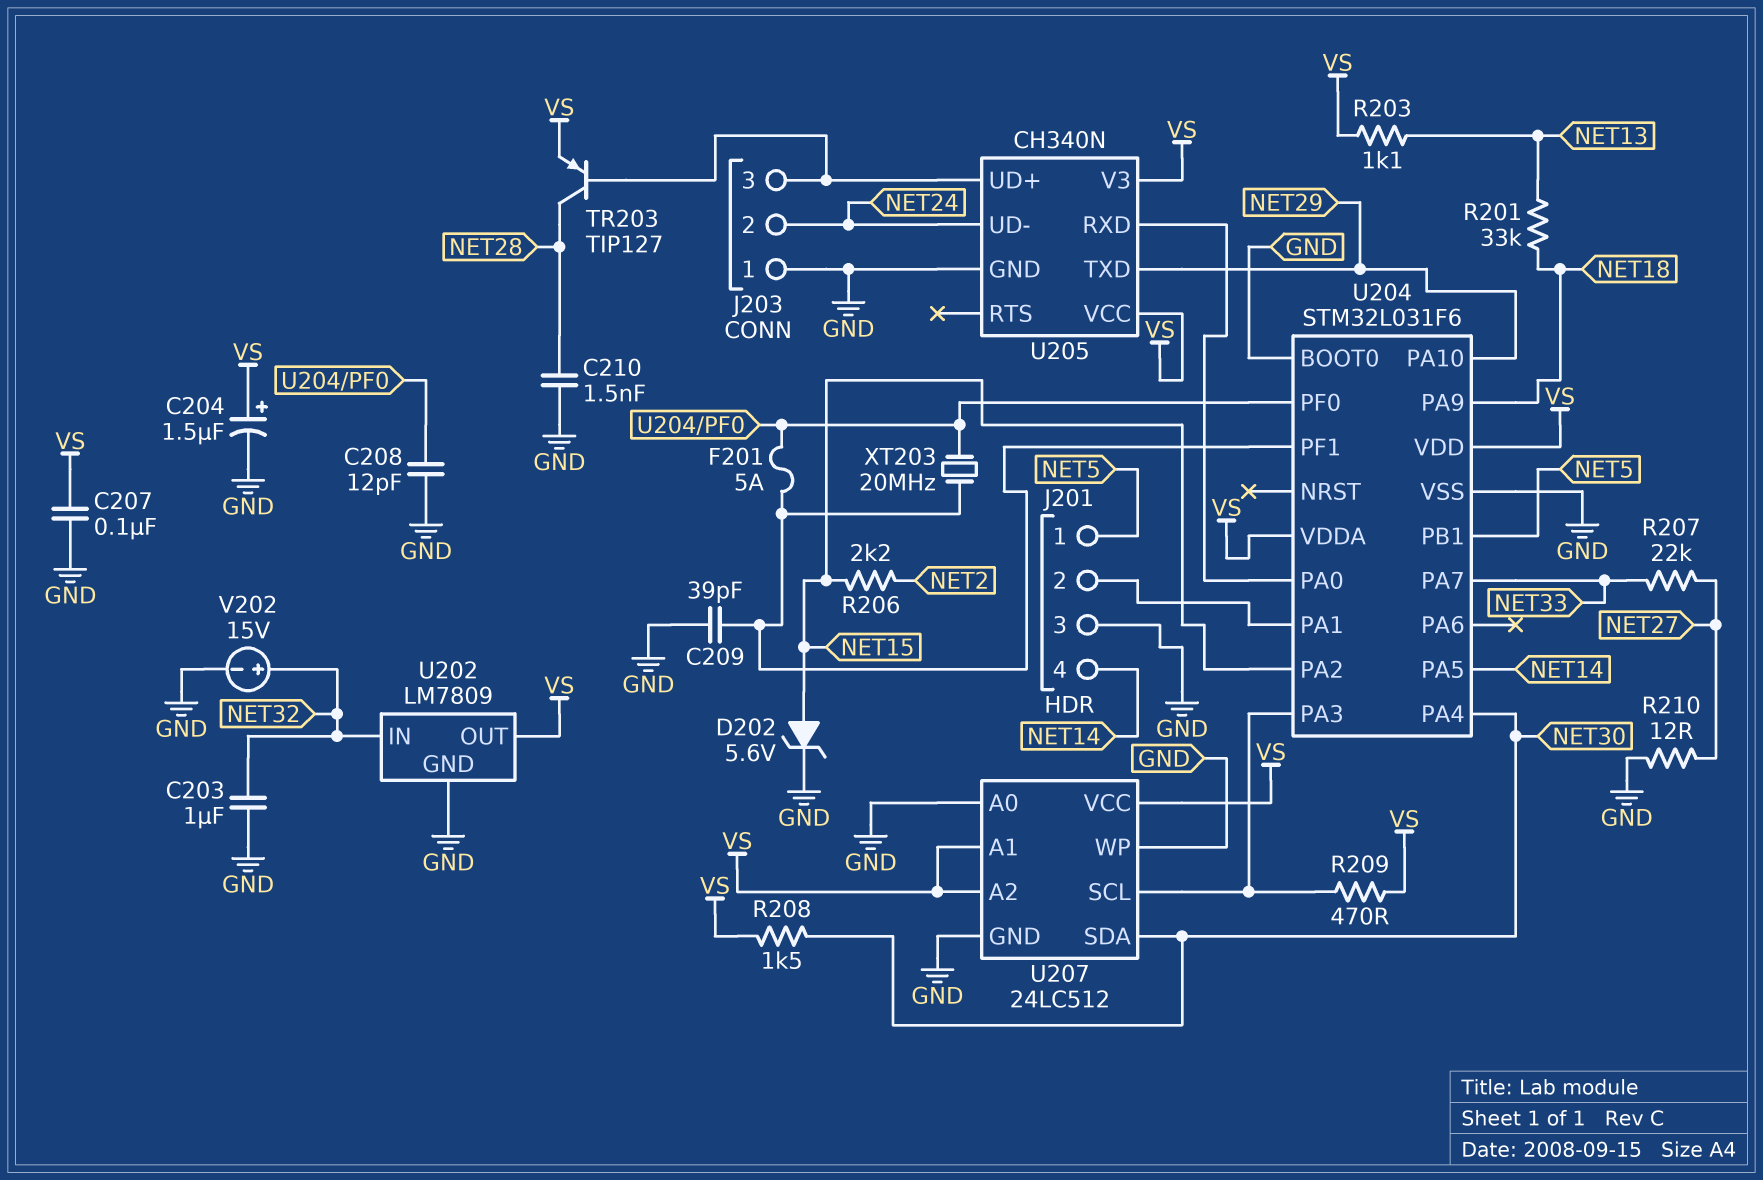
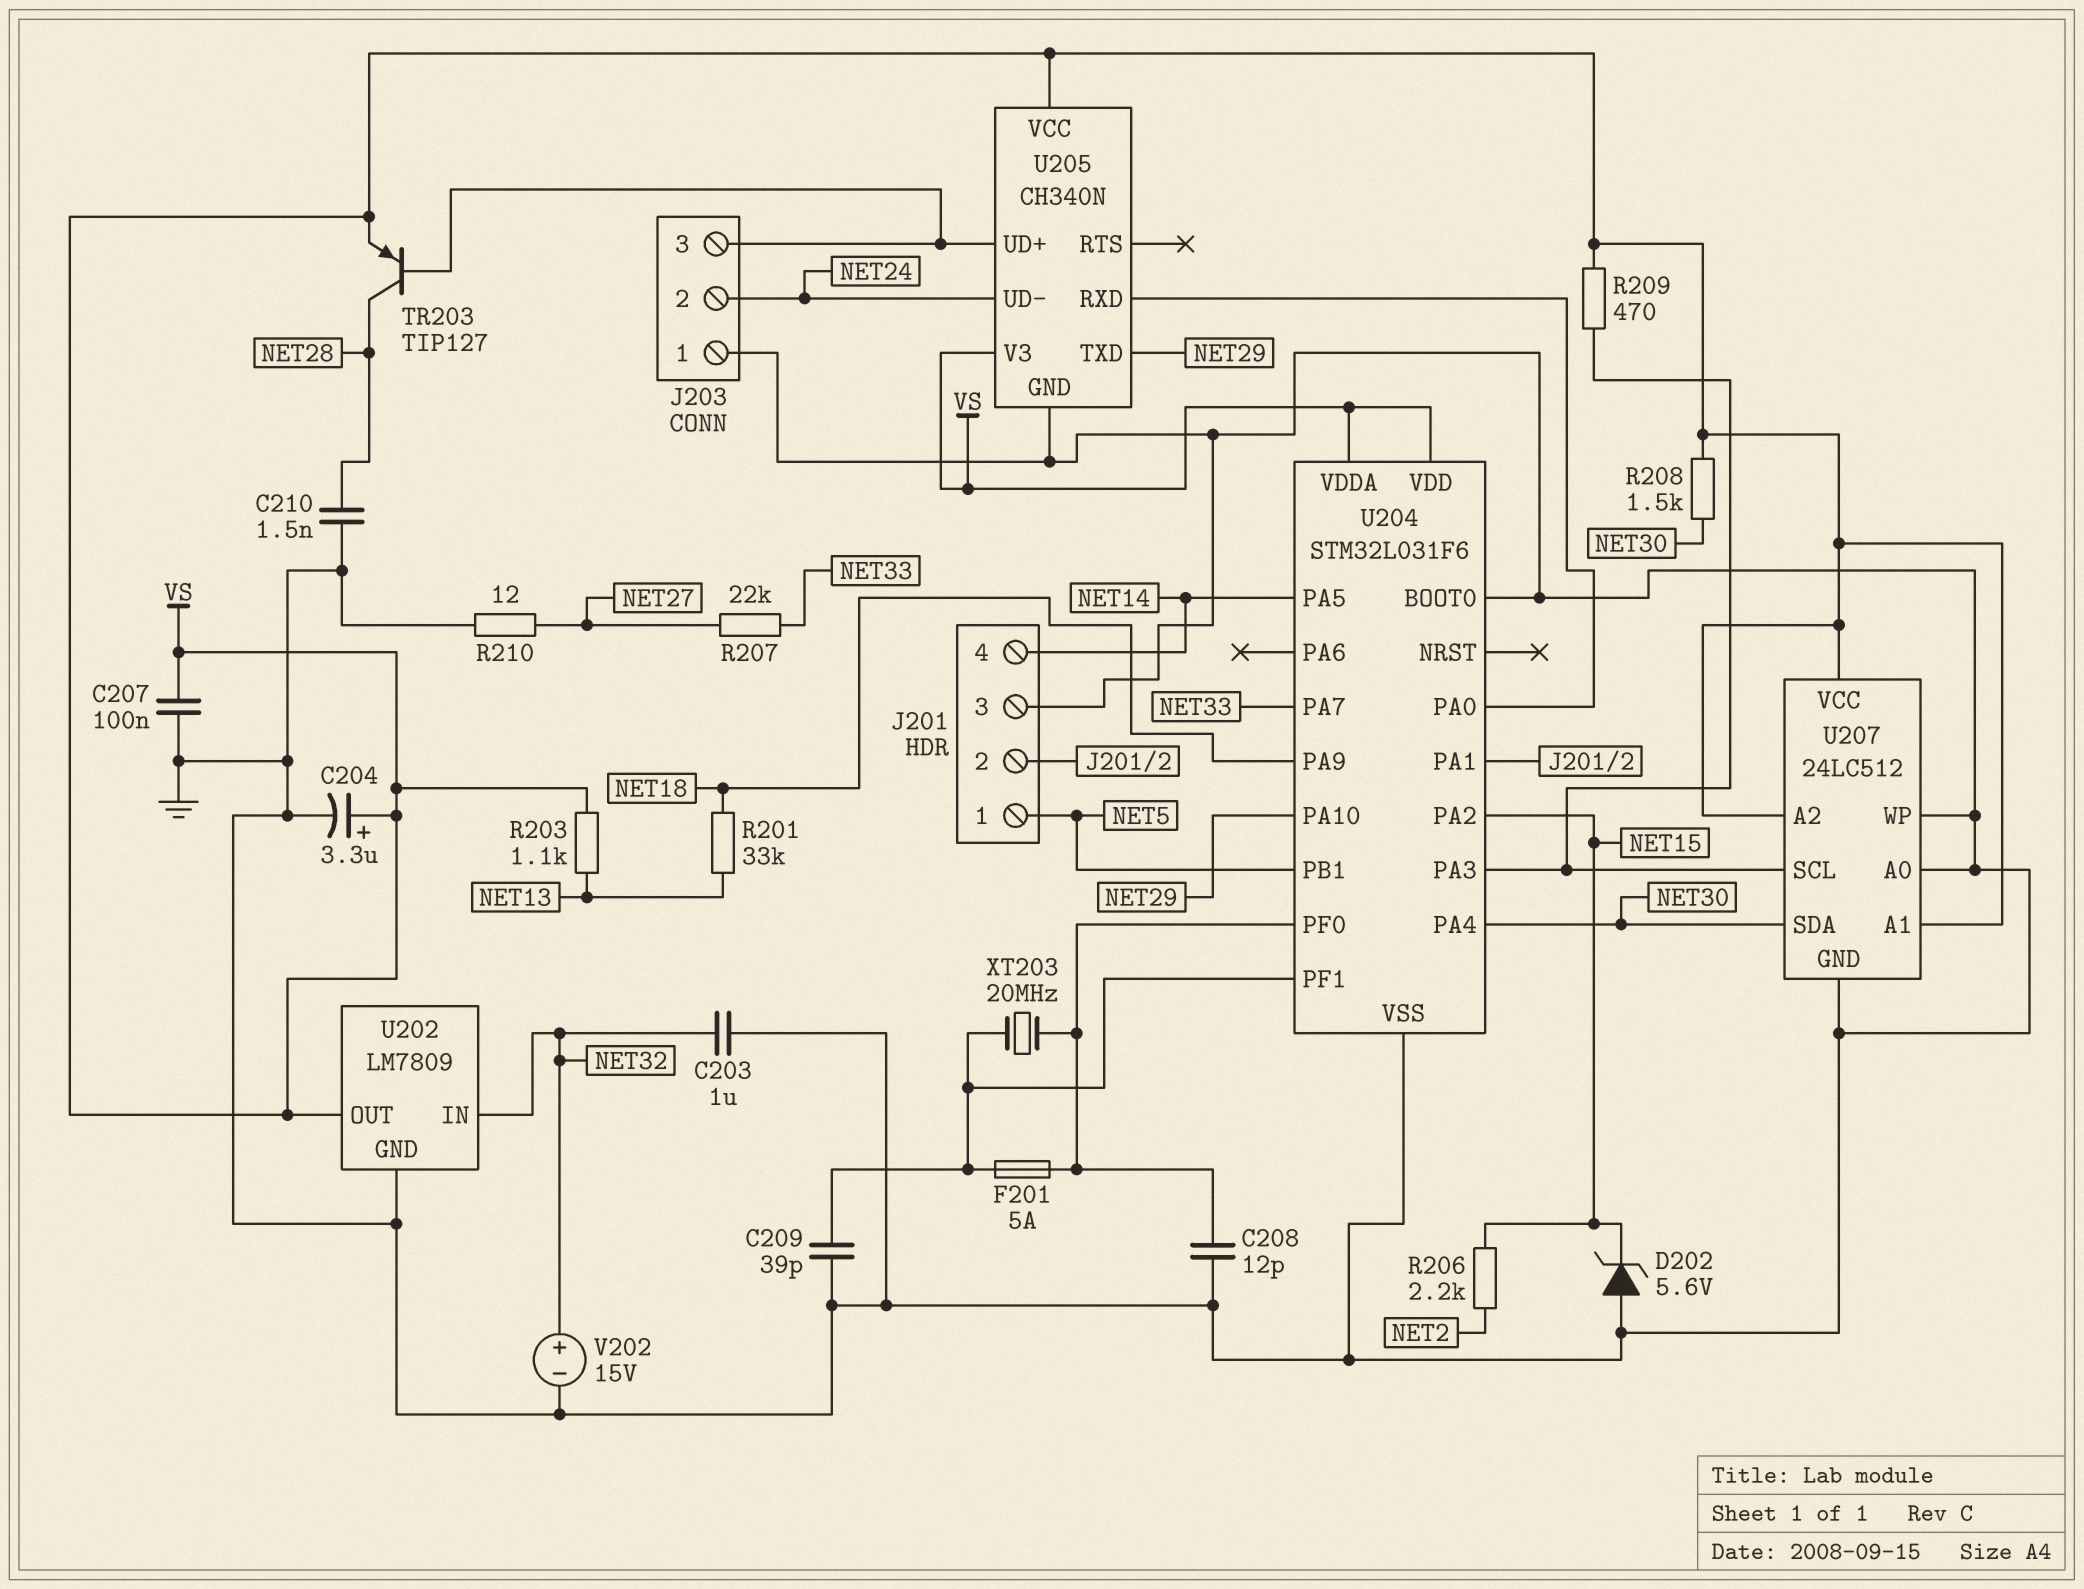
C204: 1.5uF (plus VS, minus GND) -> 3.3uF (plus VS, minus GND)
D202: zener 5.6V (A NET15, K GND) -> zener 5.6V (A GND, K NET15)

